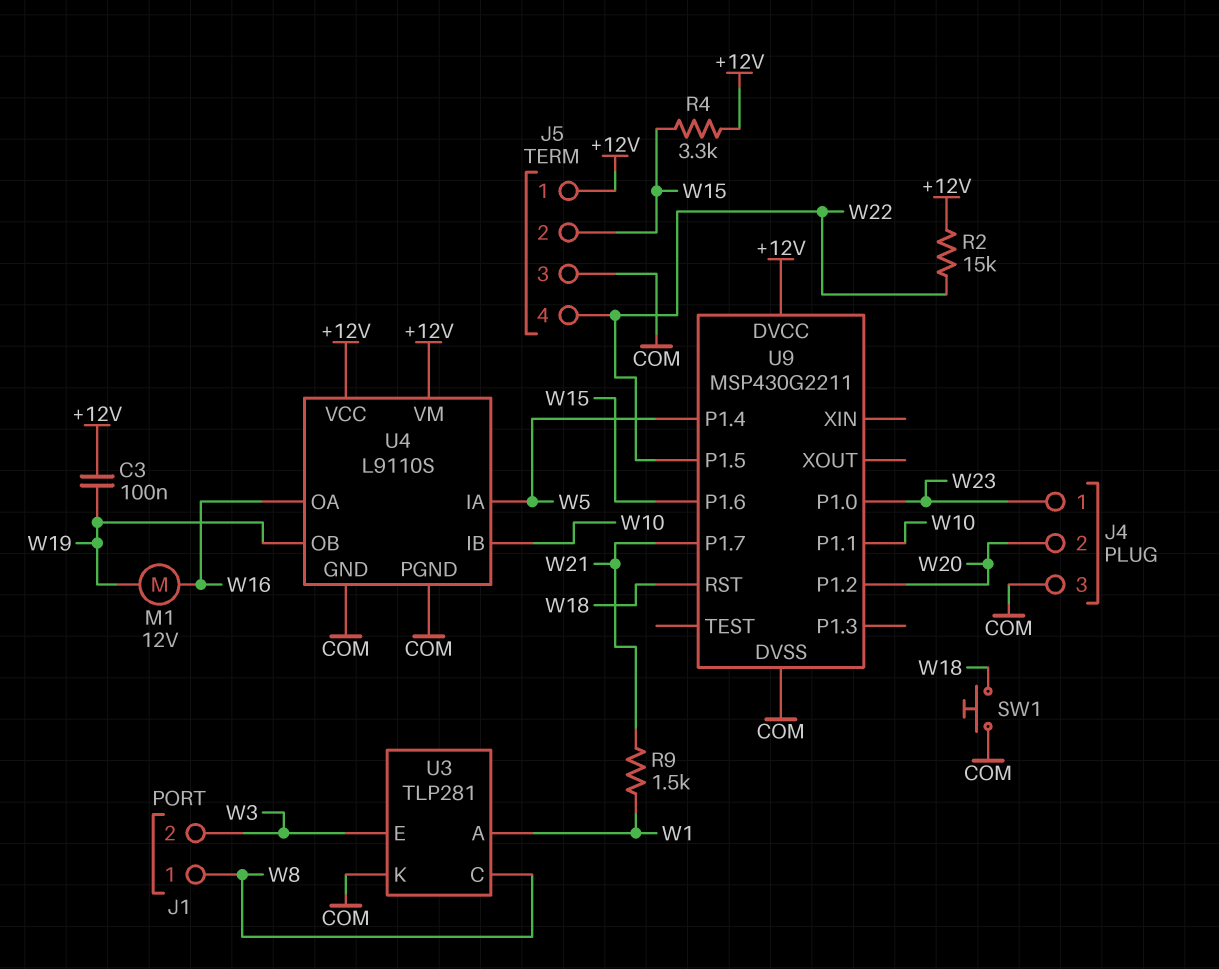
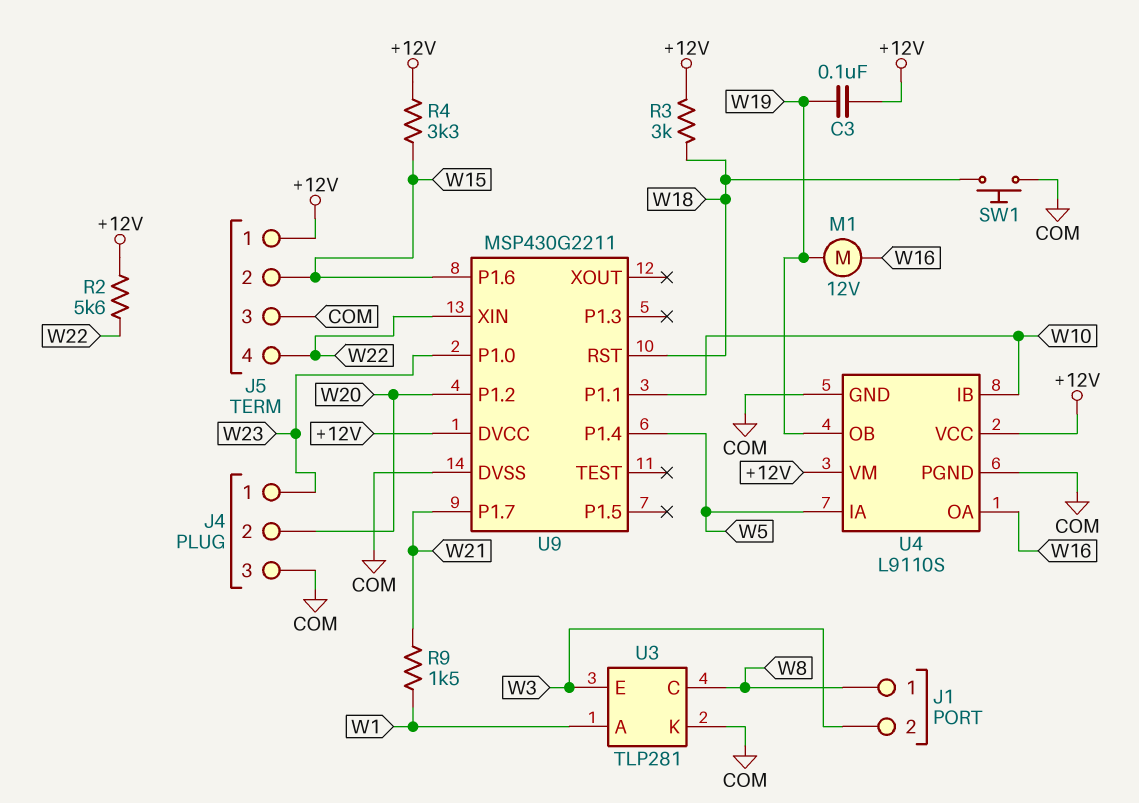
R2: 15k (+12V, W22) -> 5.6k (+12V, W22)
R3: none -> 3k (+12V, W18)
U9 pin P1.5: W22 -> none
U9 pin XIN: none -> W22

